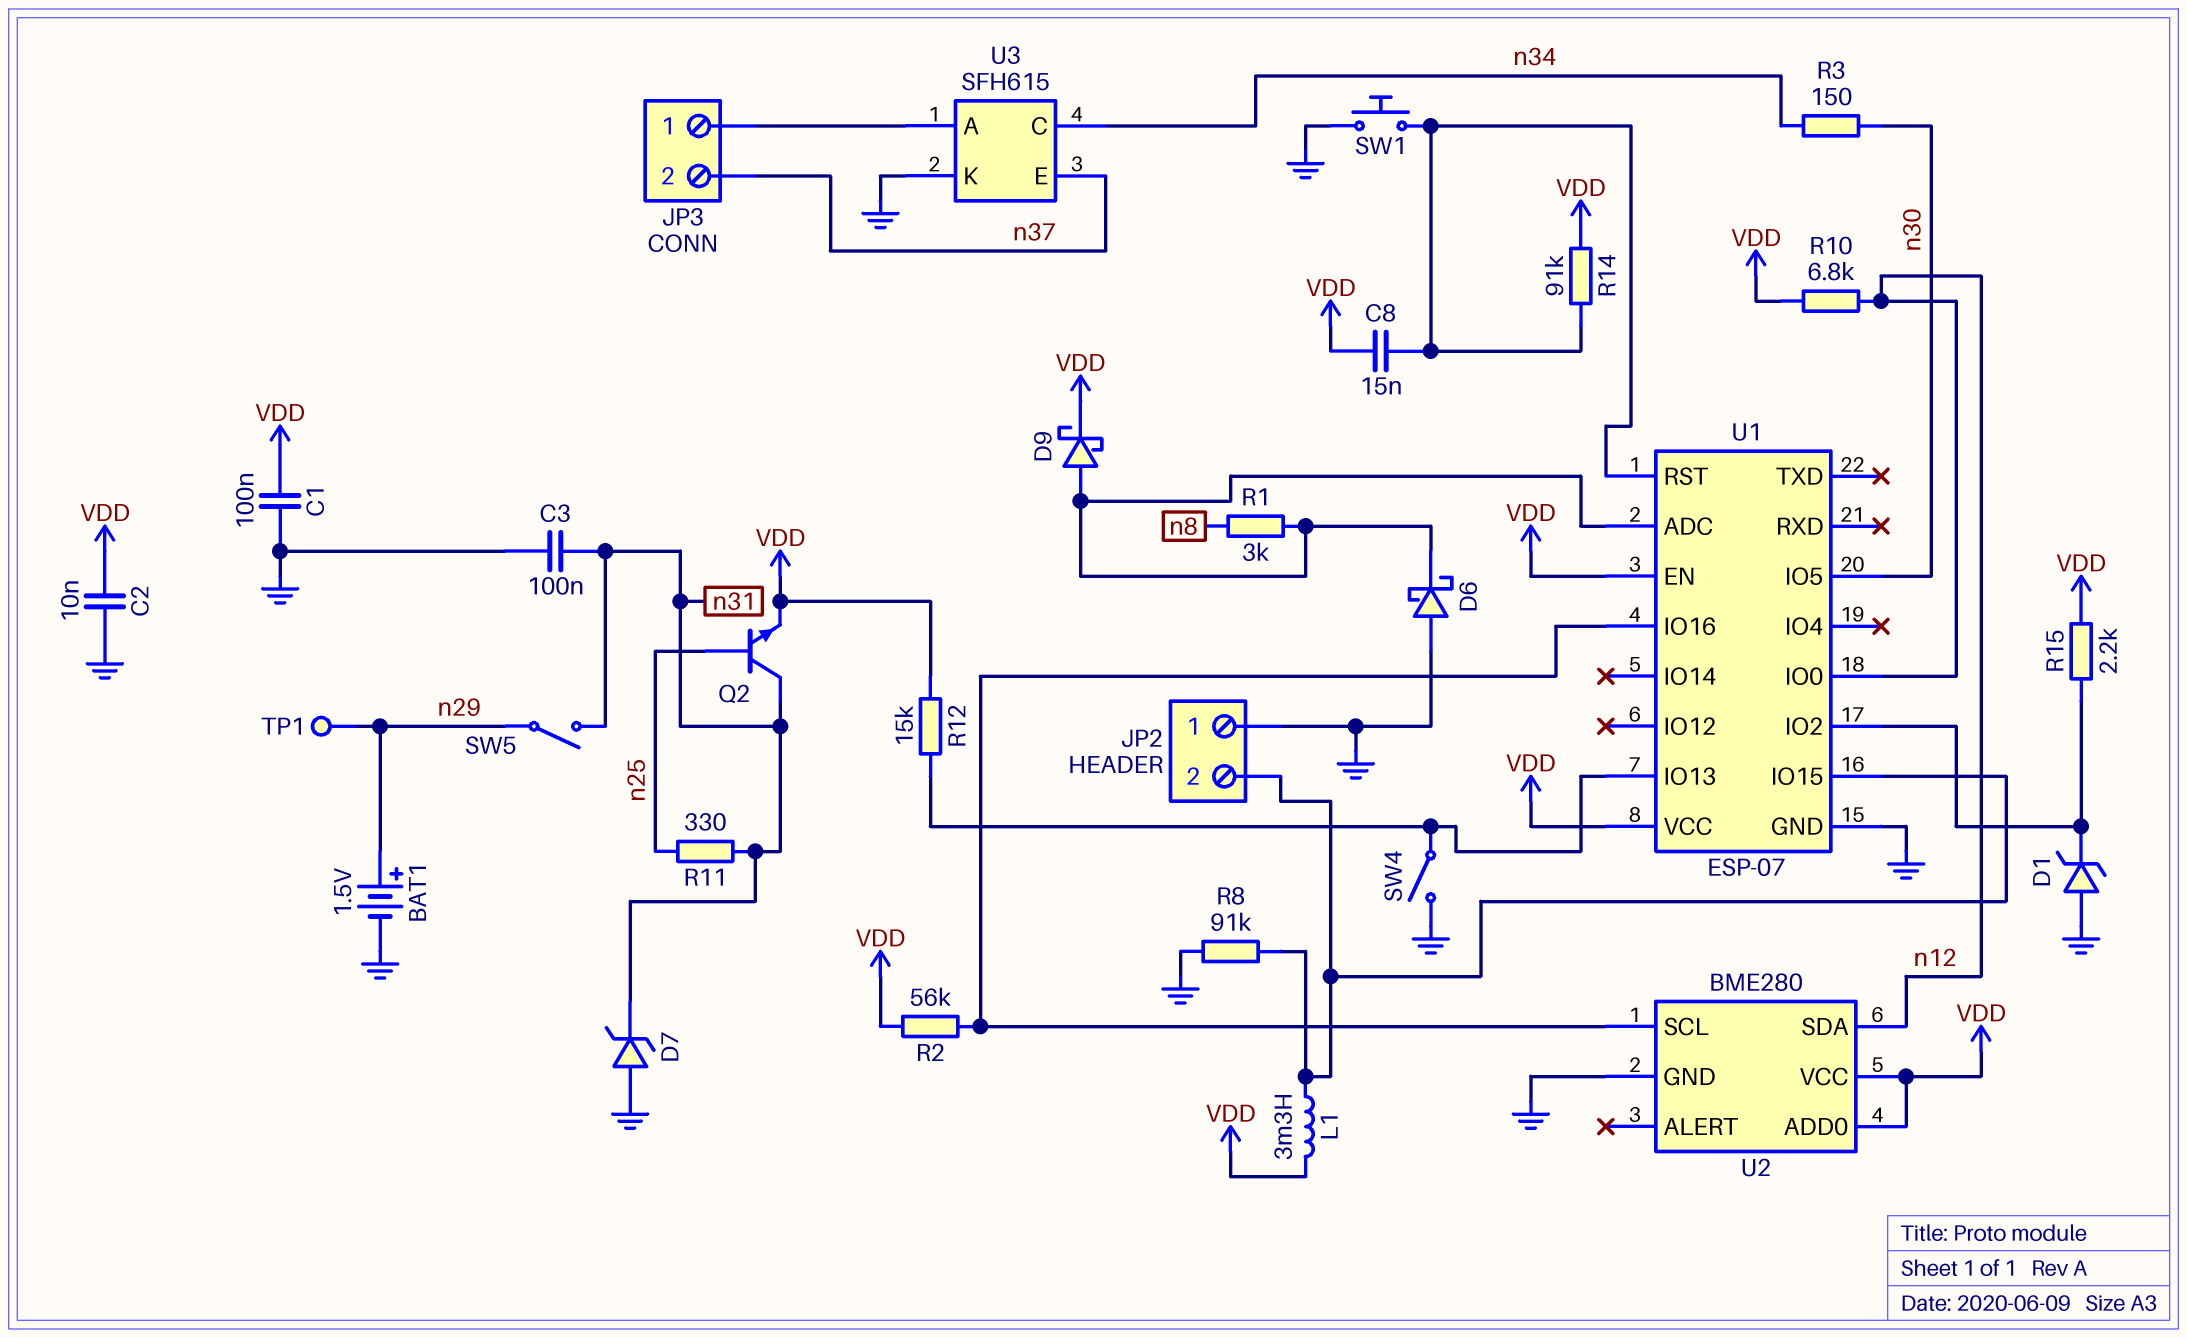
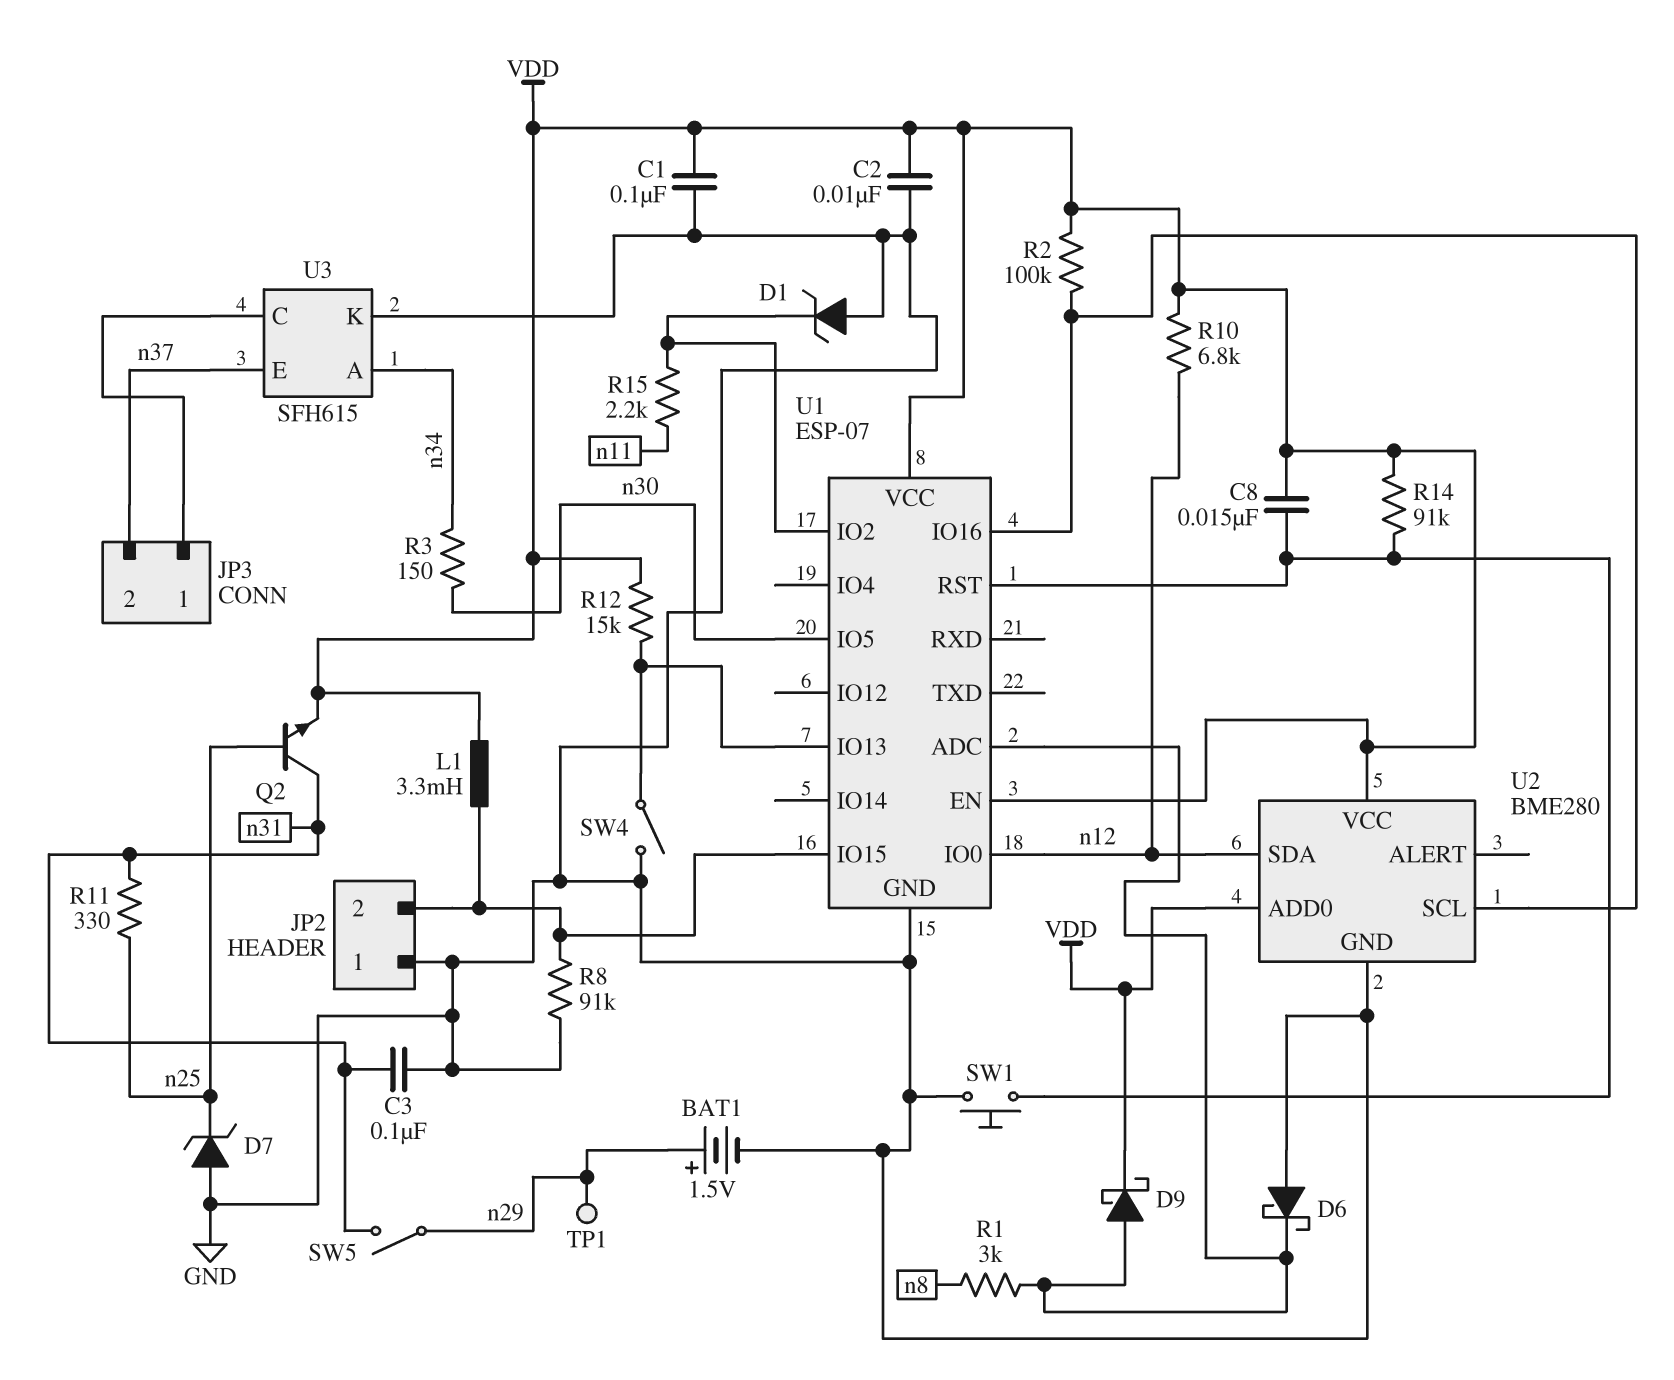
D7: zener (A GND, K n31) -> zener (A GND, K n25)
R2: 56k (U1/IO16, VDD) -> 100k (U1/IO16, VDD)
R15: 2.2k (U1/IO2, VDD) -> 2.2k (U1/IO2, n11)
U3 pin A: JP3/1 -> n34
U3 pin C: n34 -> JP3/1

